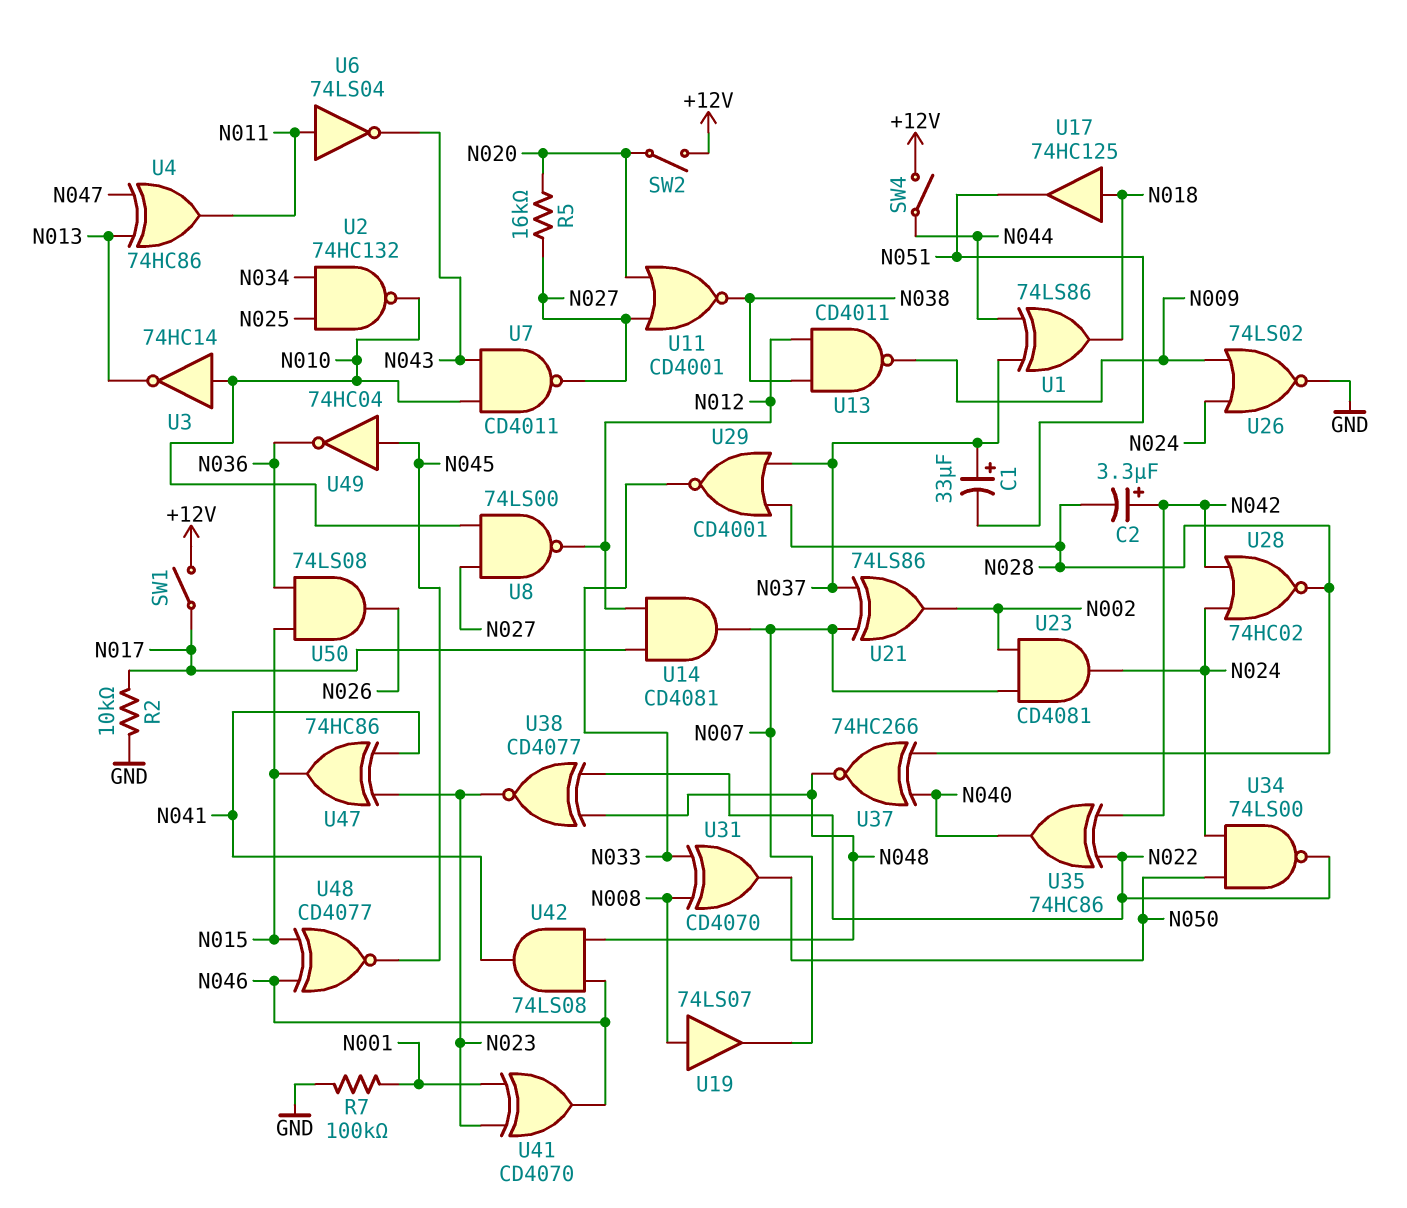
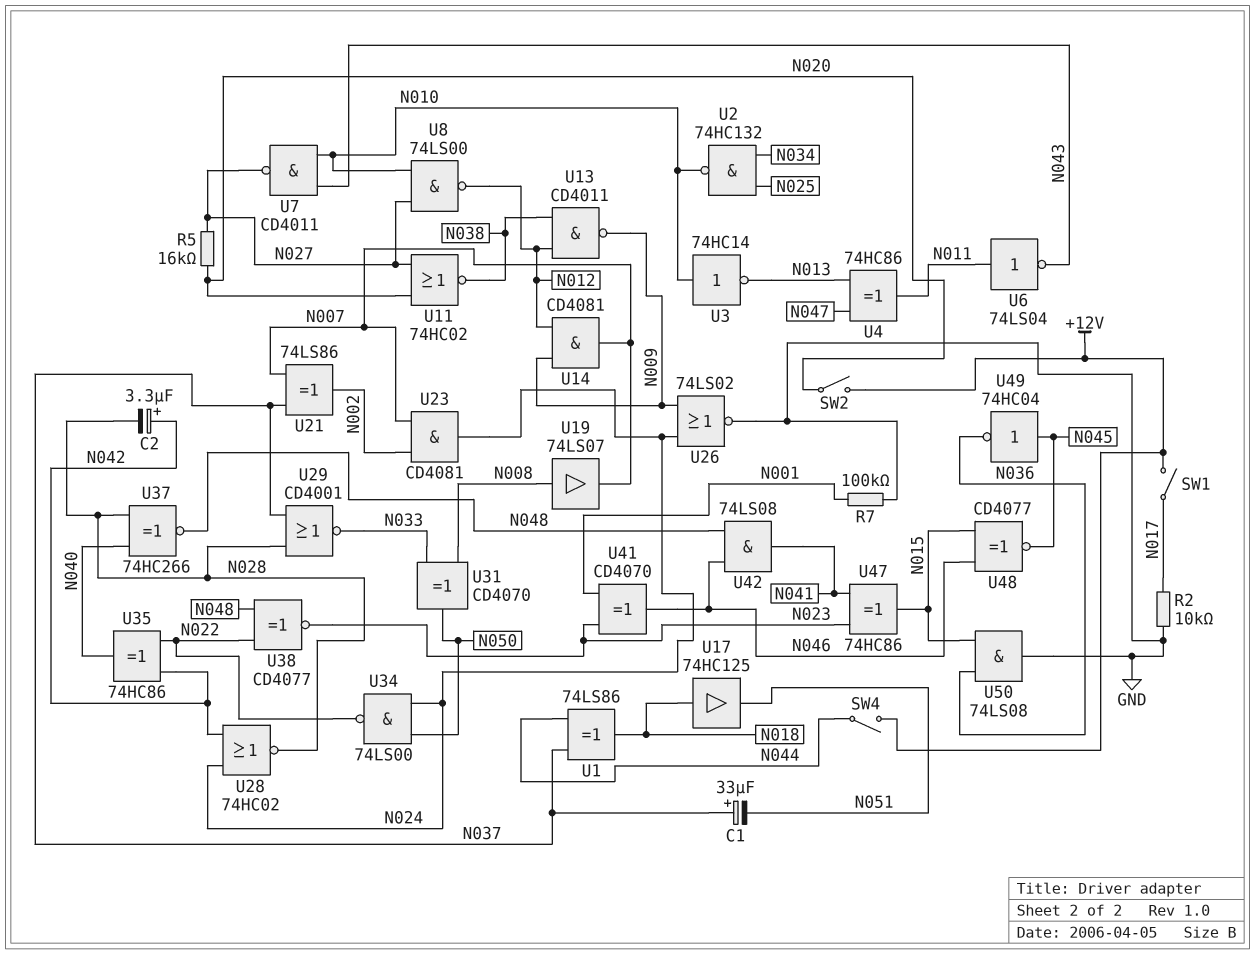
U11: NOR CD4001 (in N020, in N027, out N038) -> NOR 74HC02 (in N020, in N027, out N038)
U14: AND CD4081 (in N012, in N017, out N007) -> AND CD4081 (in N009, in N012, out N007)
U50: AND 74LS08 (in N015, in N036, out N026) -> AND 74LS08 (in N015, in N036, out GND)

